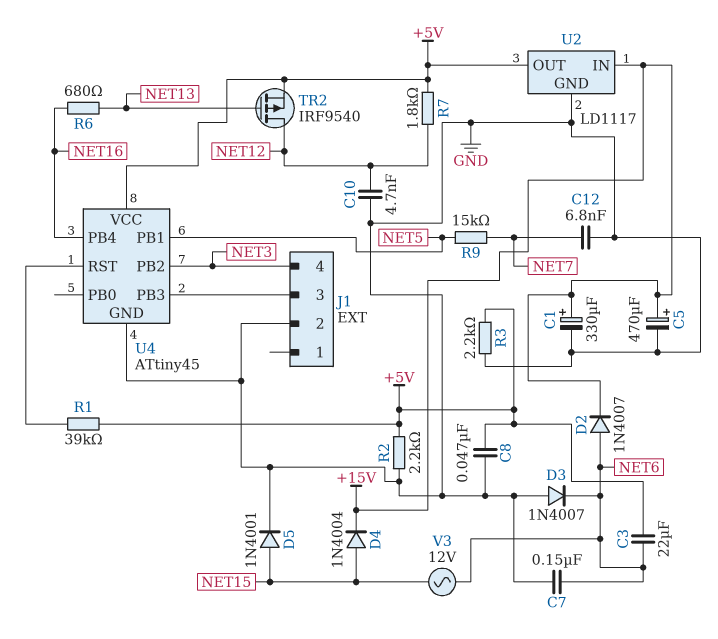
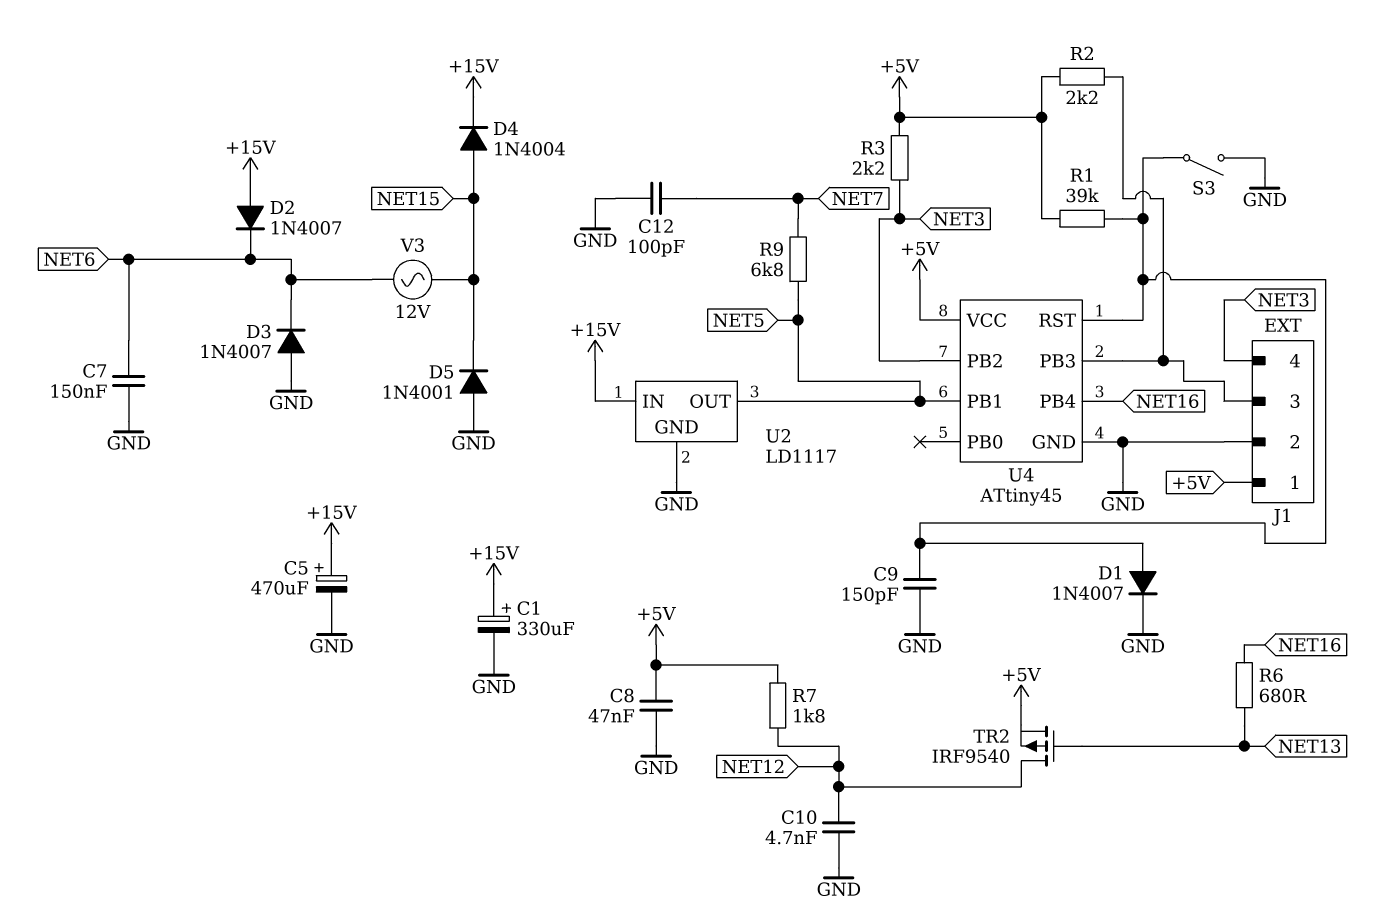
C3: 22uF (+5V, NET6) -> none
C9: none -> 150pF (GND, U4/RST)
C12: 6.8nF (GND, NET7) -> 100pF (GND, NET7)
D1: none -> diode 1N4007 (A U4/RST, K GND)
D2: diode 1N4007 (A NET6, K +15V) -> diode 1N4007 (A +15V, K NET6)
D5: diode 1N4001 (A NET15, K GND) -> diode 1N4001 (A GND, K NET15)
J1 pin 1: none -> +5V
R2: 2.2k (+5V, GND) -> 2.2k (+5V, J1/3)
R3: 2.2k (+5V, GND) -> 2.2k (+5V, NET3)
R9: 15k (NET5, NET7) -> 6.8k (NET5, NET7)
S3: none -> switch (GND, U4/RST)
U2 pin OUT: +5V -> NET5

